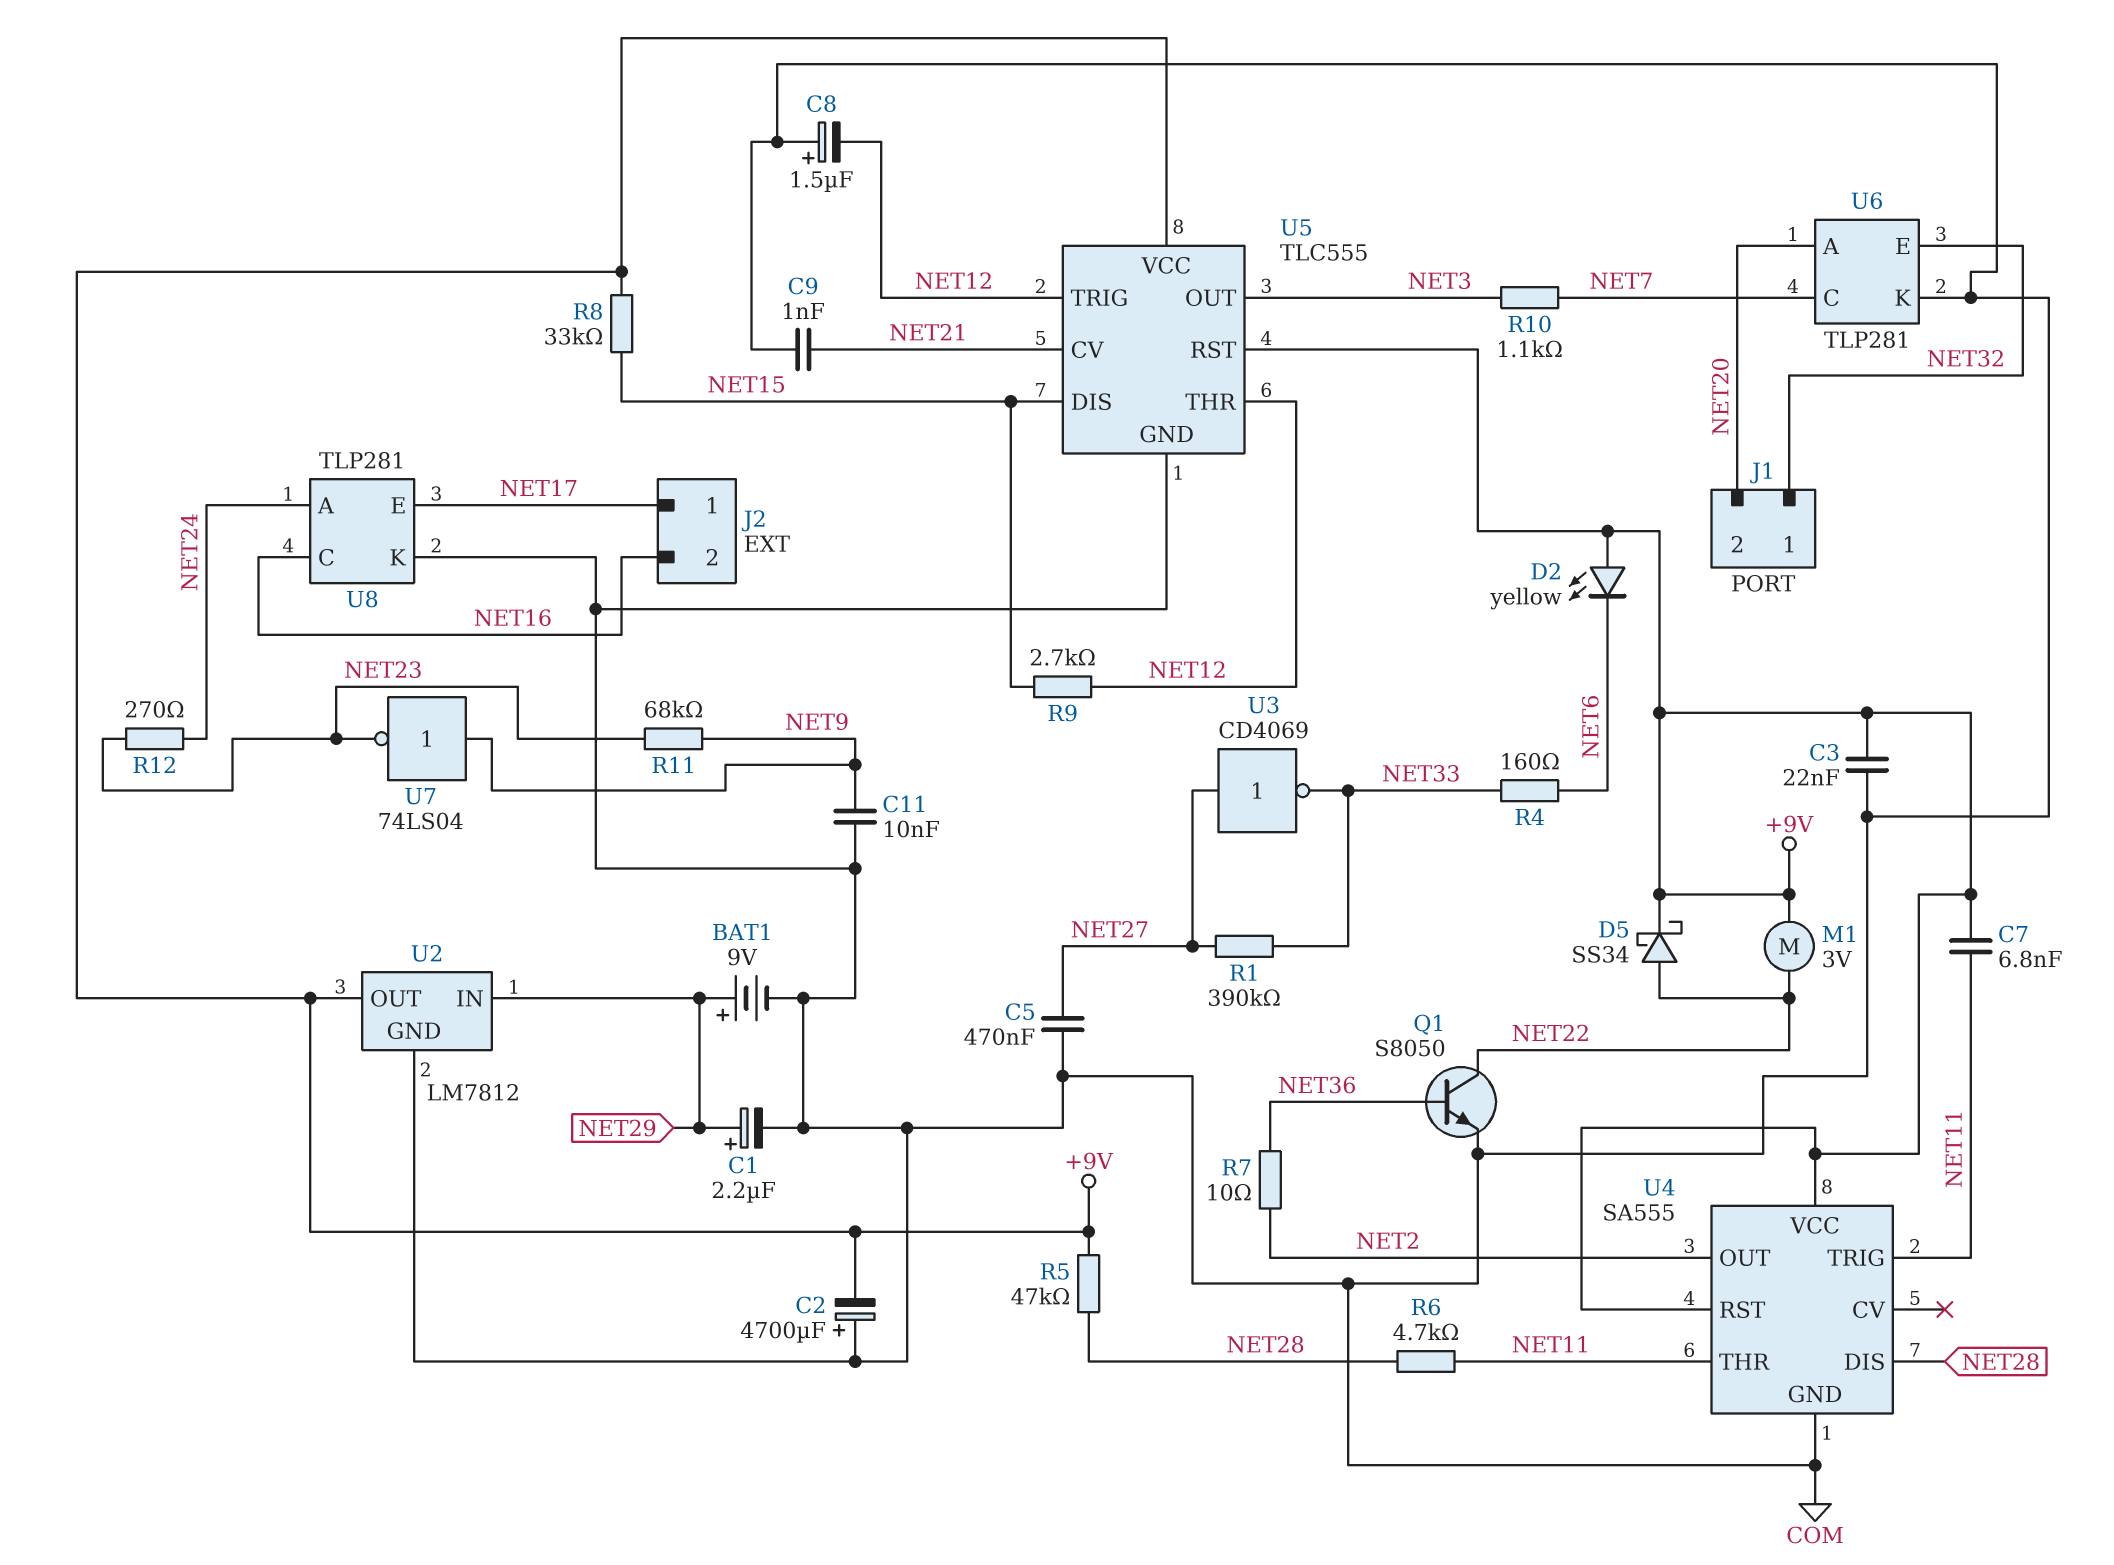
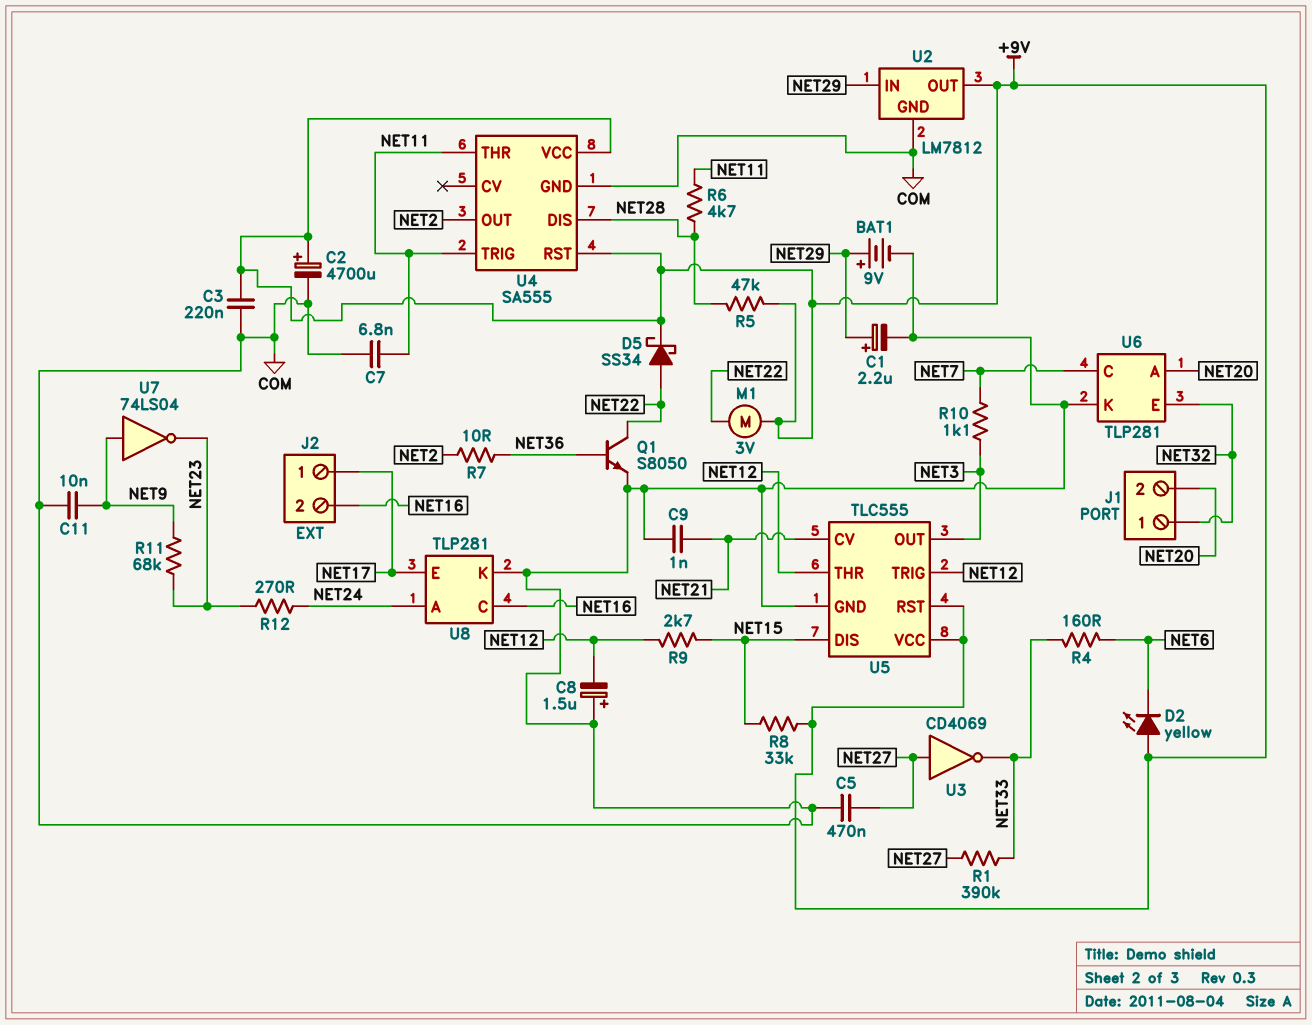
C2: 4700uF (plus COM, minus +9V) -> 4700uF (plus +9V, minus COM)
C3: 22nF (+9V, COM) -> 220nF (+9V, COM)
C7: 6.8nF (+9V, NET11) -> 6.8nF (COM, NET11)

